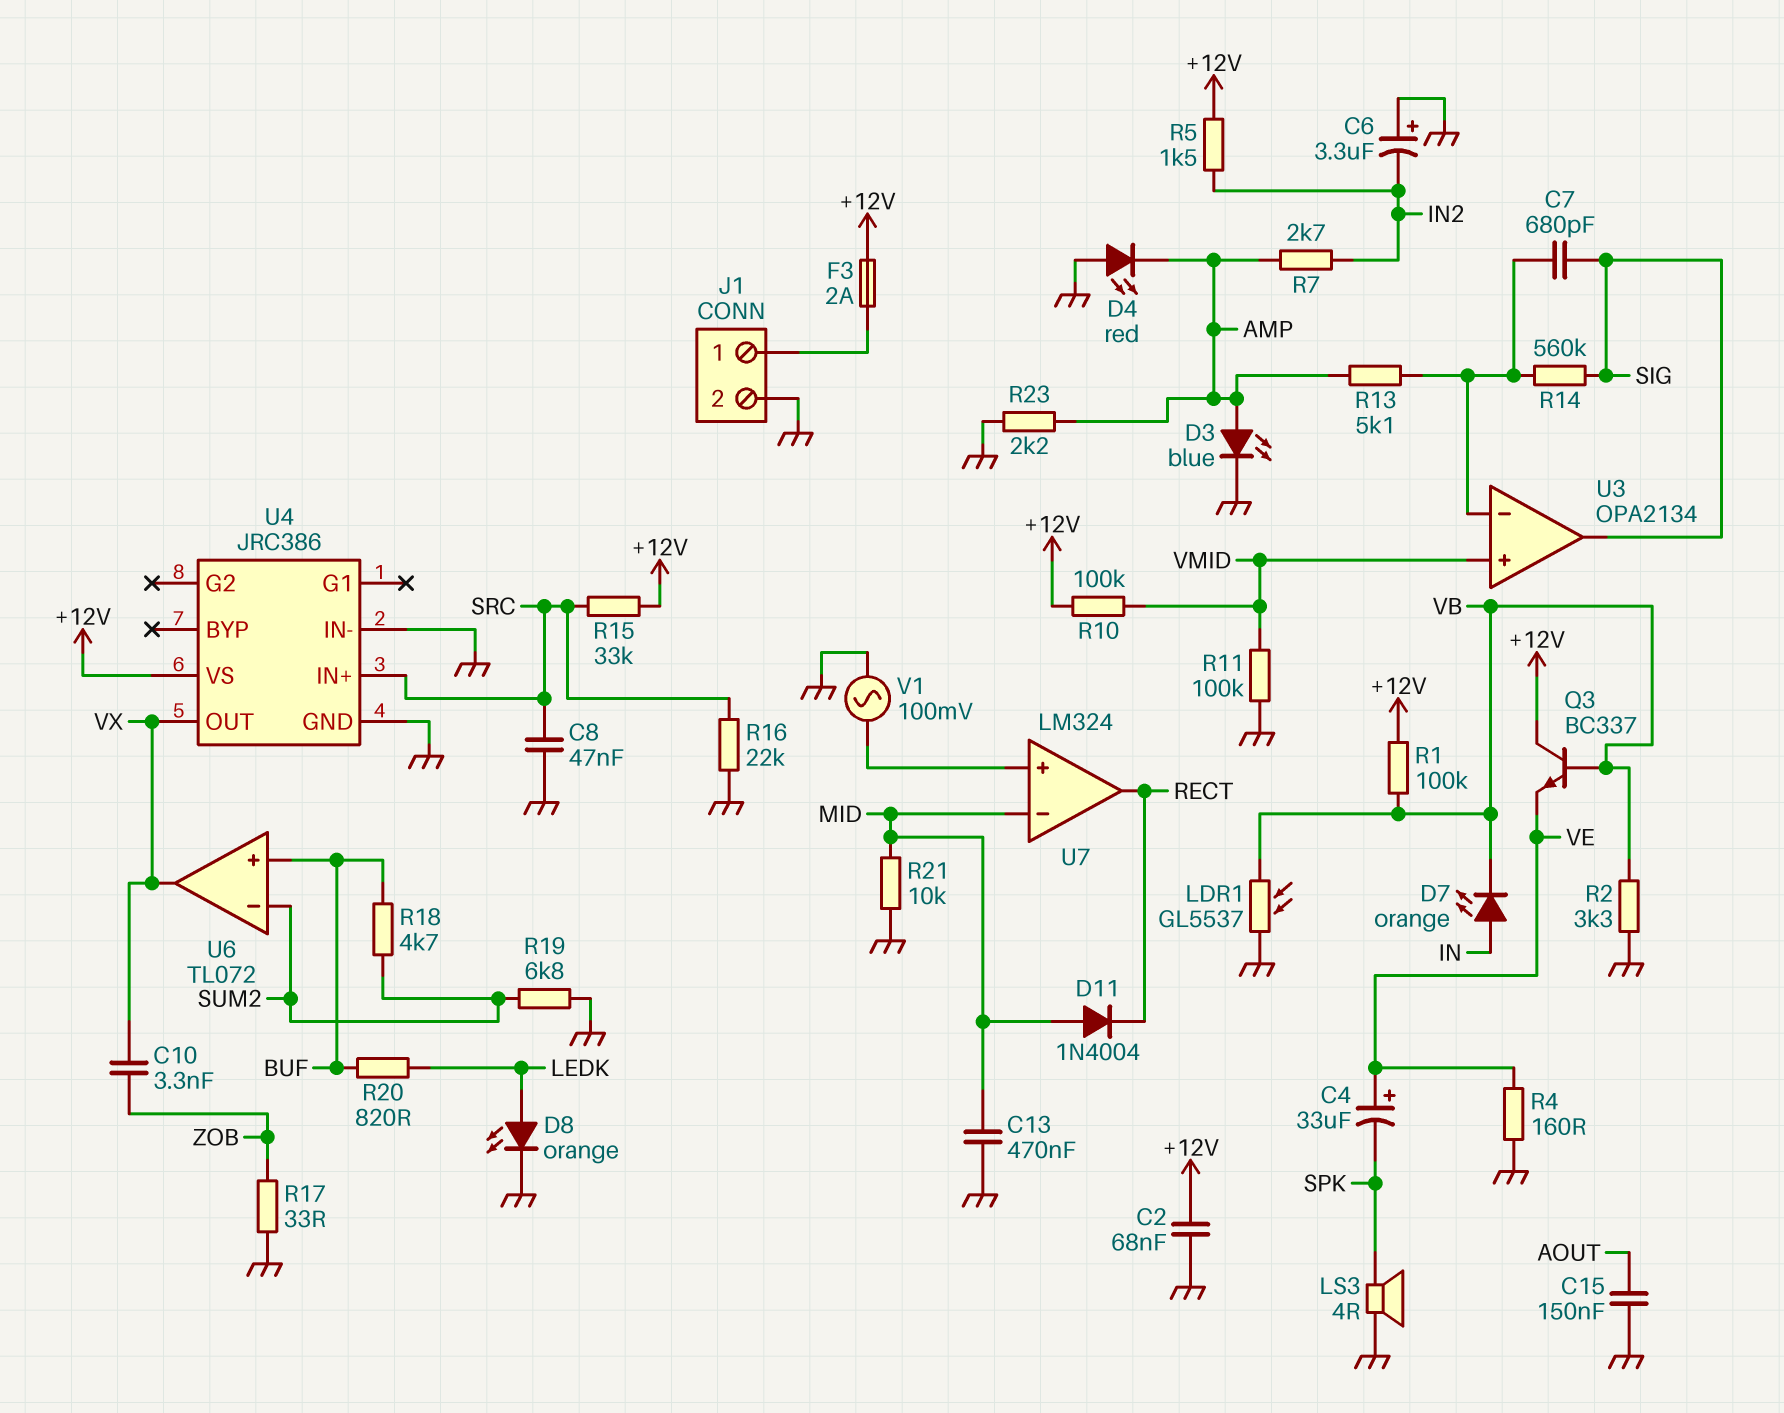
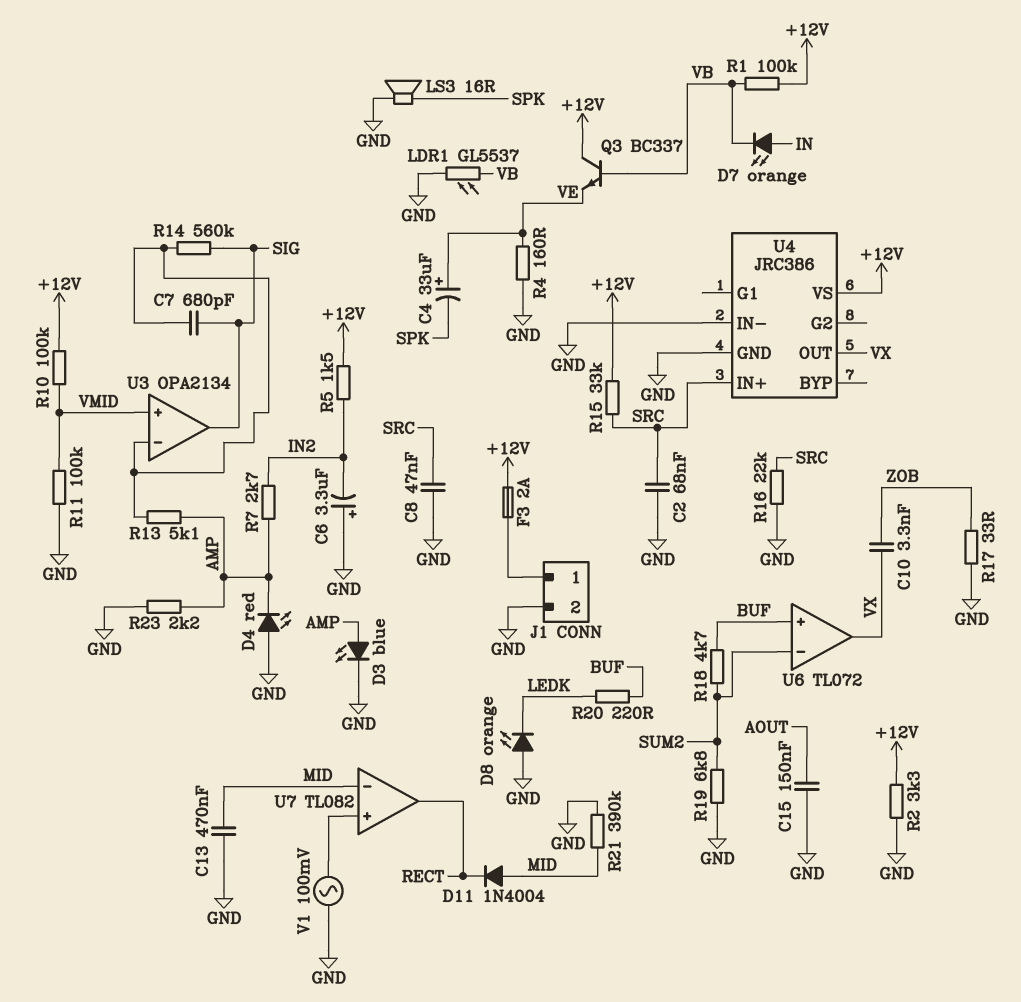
C2: 68nF (+12V, GND) -> 68nF (GND, SRC)
D8: LED orange (A LEDK, K GND) -> LED orange (A GND, K LEDK)
LS3: speaker 4R (GND, SPK) -> speaker 16R (GND, SPK)
R2: 3.3k (GND, VB) -> 3.3k (+12V, GND)
R20: 820 (BUF, LEDK) -> 220 (BUF, LEDK)
R21: 10k (GND, MID) -> 390k (GND, MID)
U7: LM324 -> TL082

